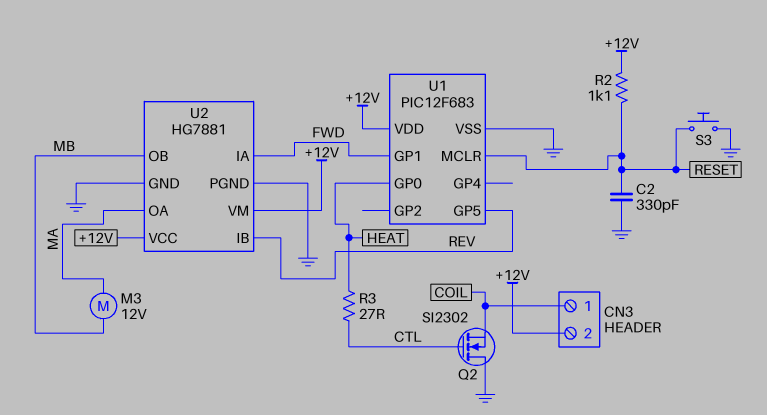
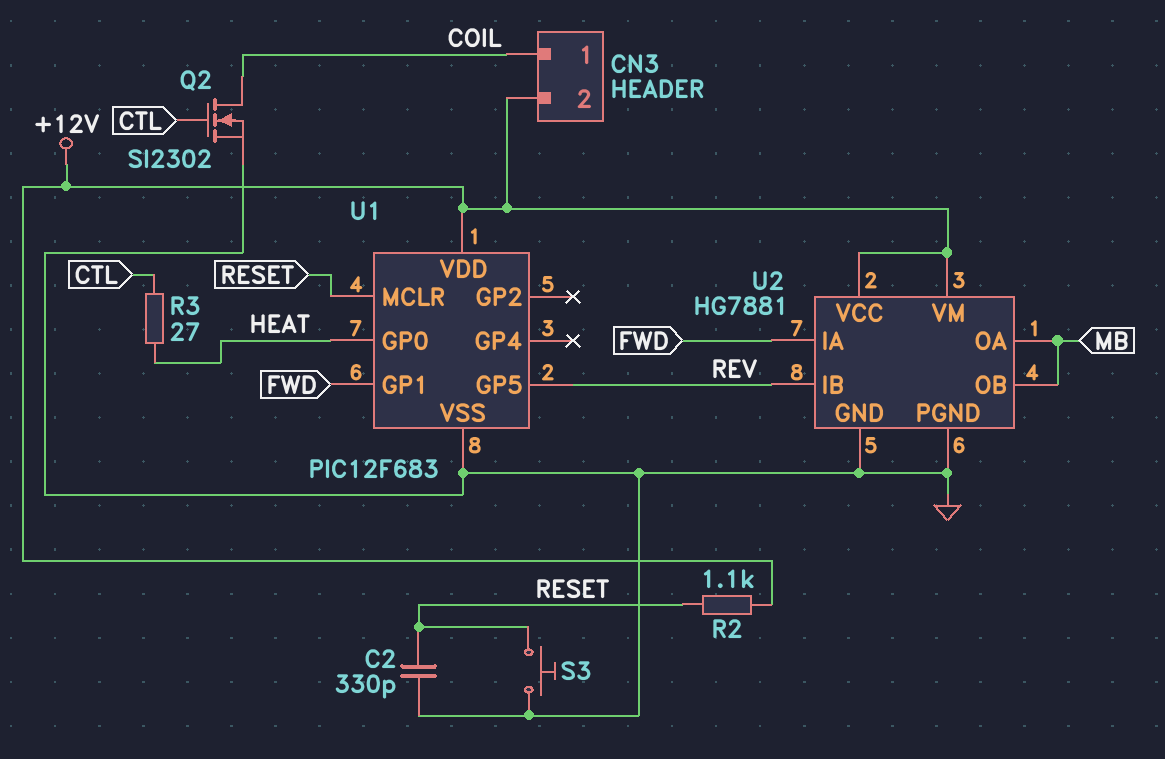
M3: motor 12V (MA, MB) -> none
Q2: NMOS SI2302 (G CTL, D GND, S COIL) -> NMOS SI2302 (G CTL, D COIL, S GND)
U2 pin OA: MA -> MB

